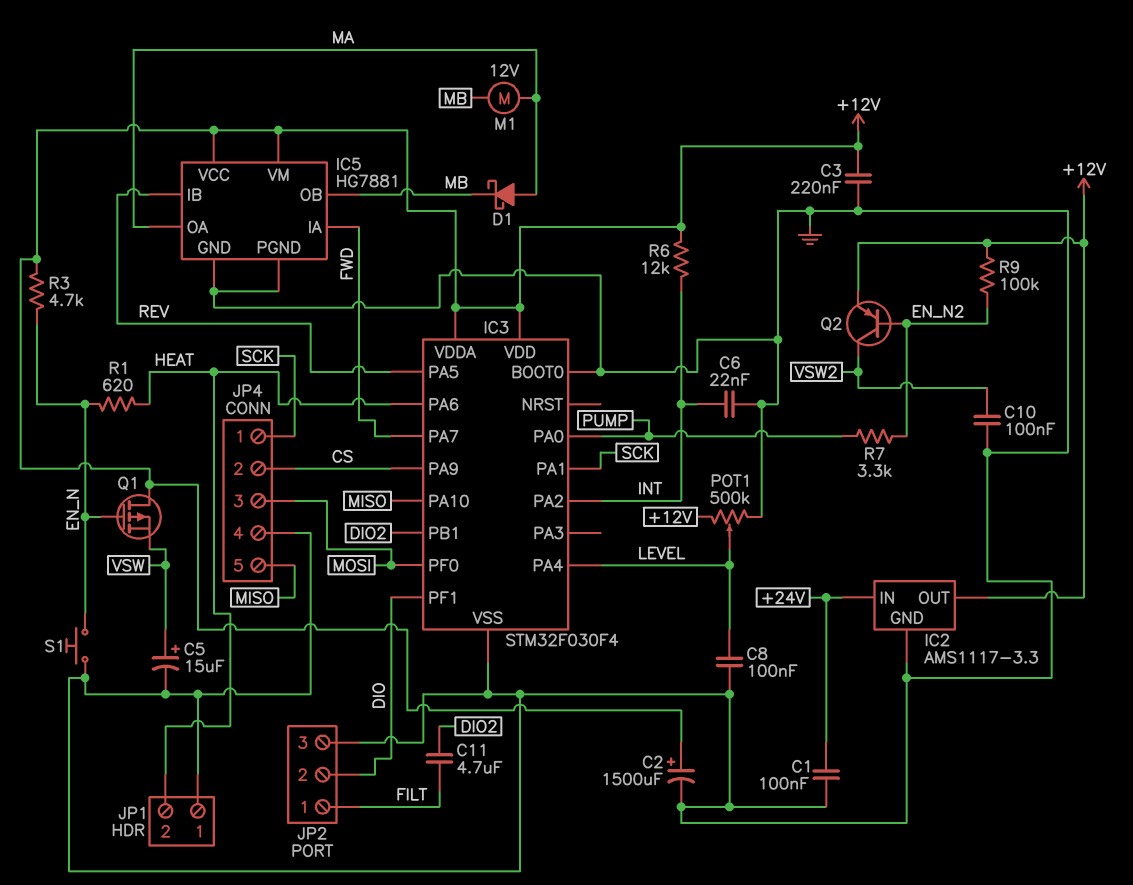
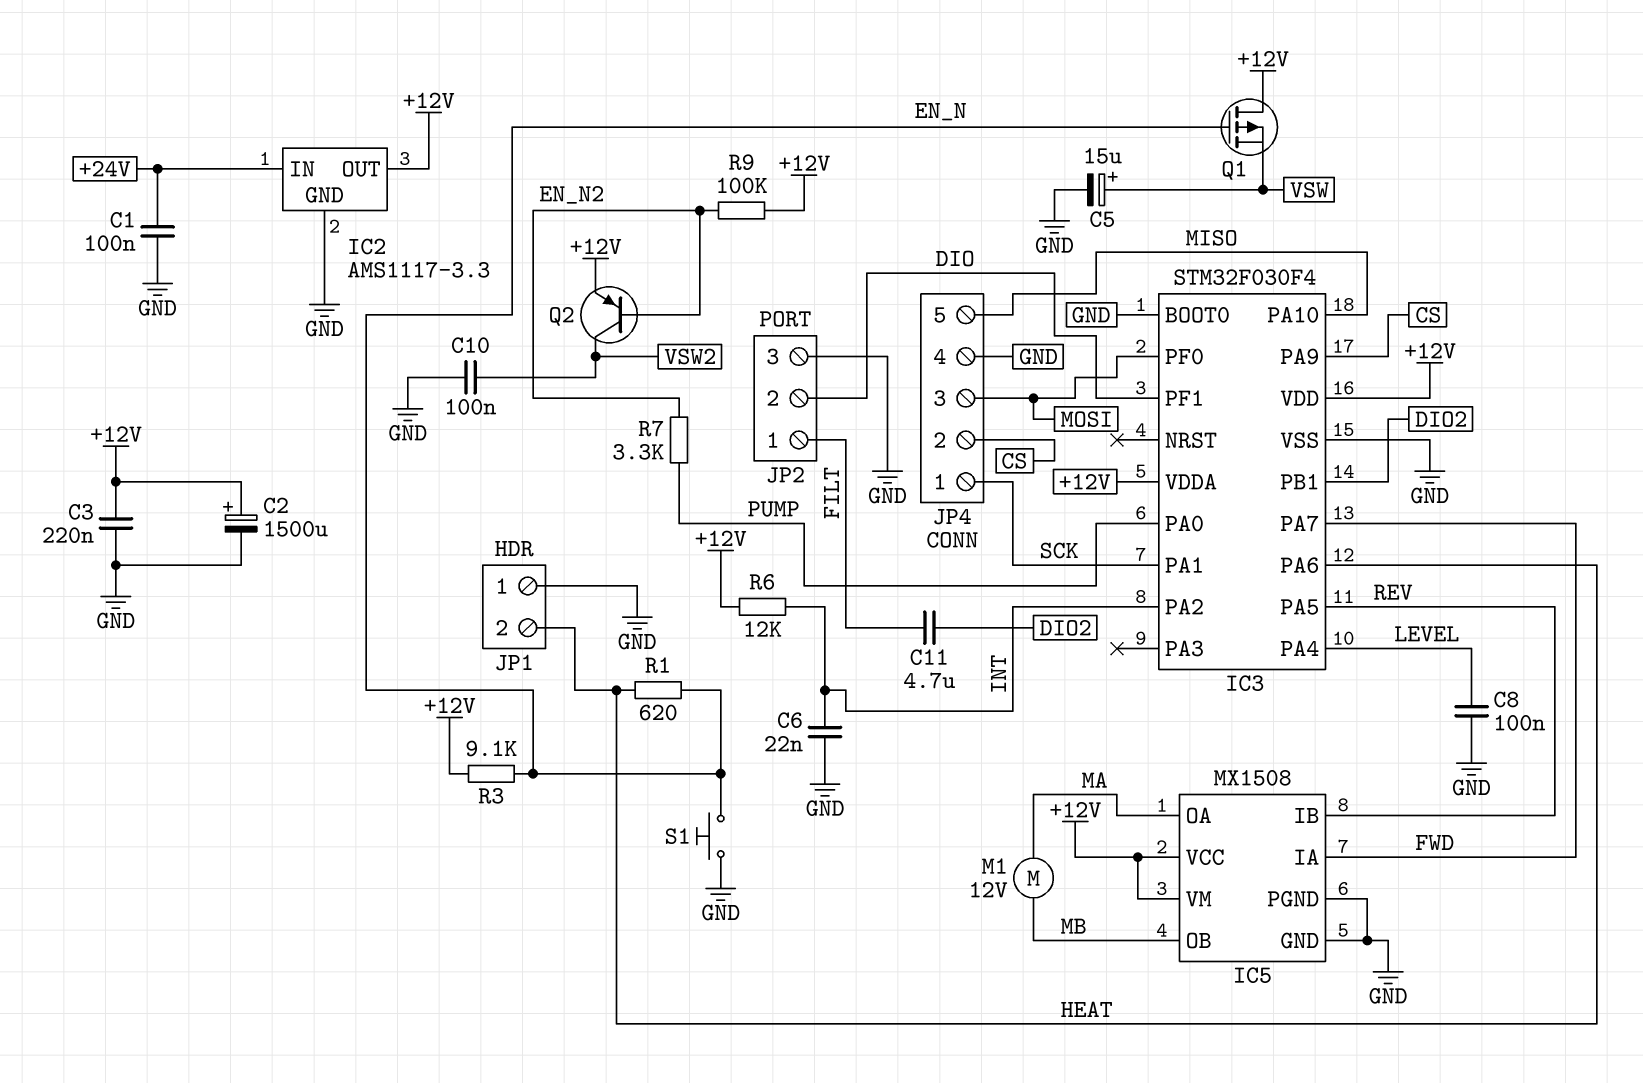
D1: schottky (A MA, K MB) -> none
IC5: HG7881 -> MX1508
POT1: 500k (+12V, GND, wiper LEVEL) -> none
R3: 4.7k (+12V, EN_N) -> 9.1k (+12V, EN_N)

